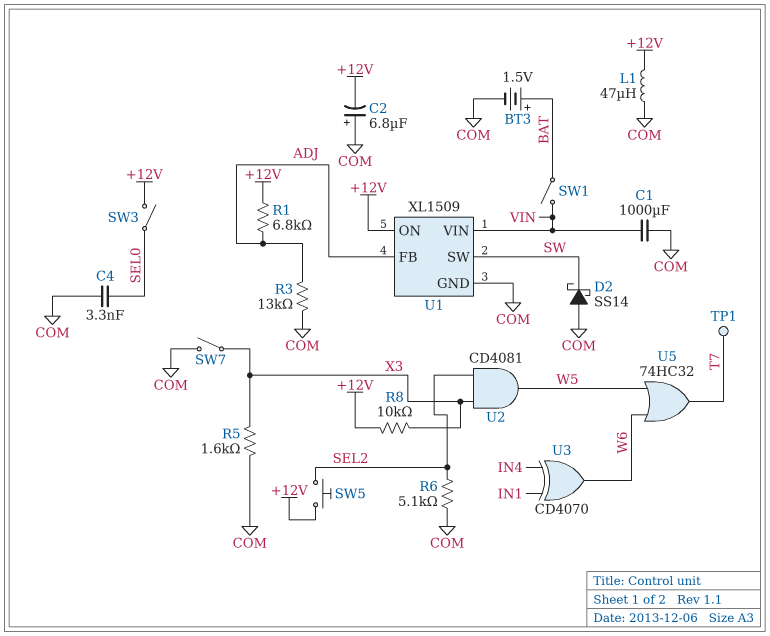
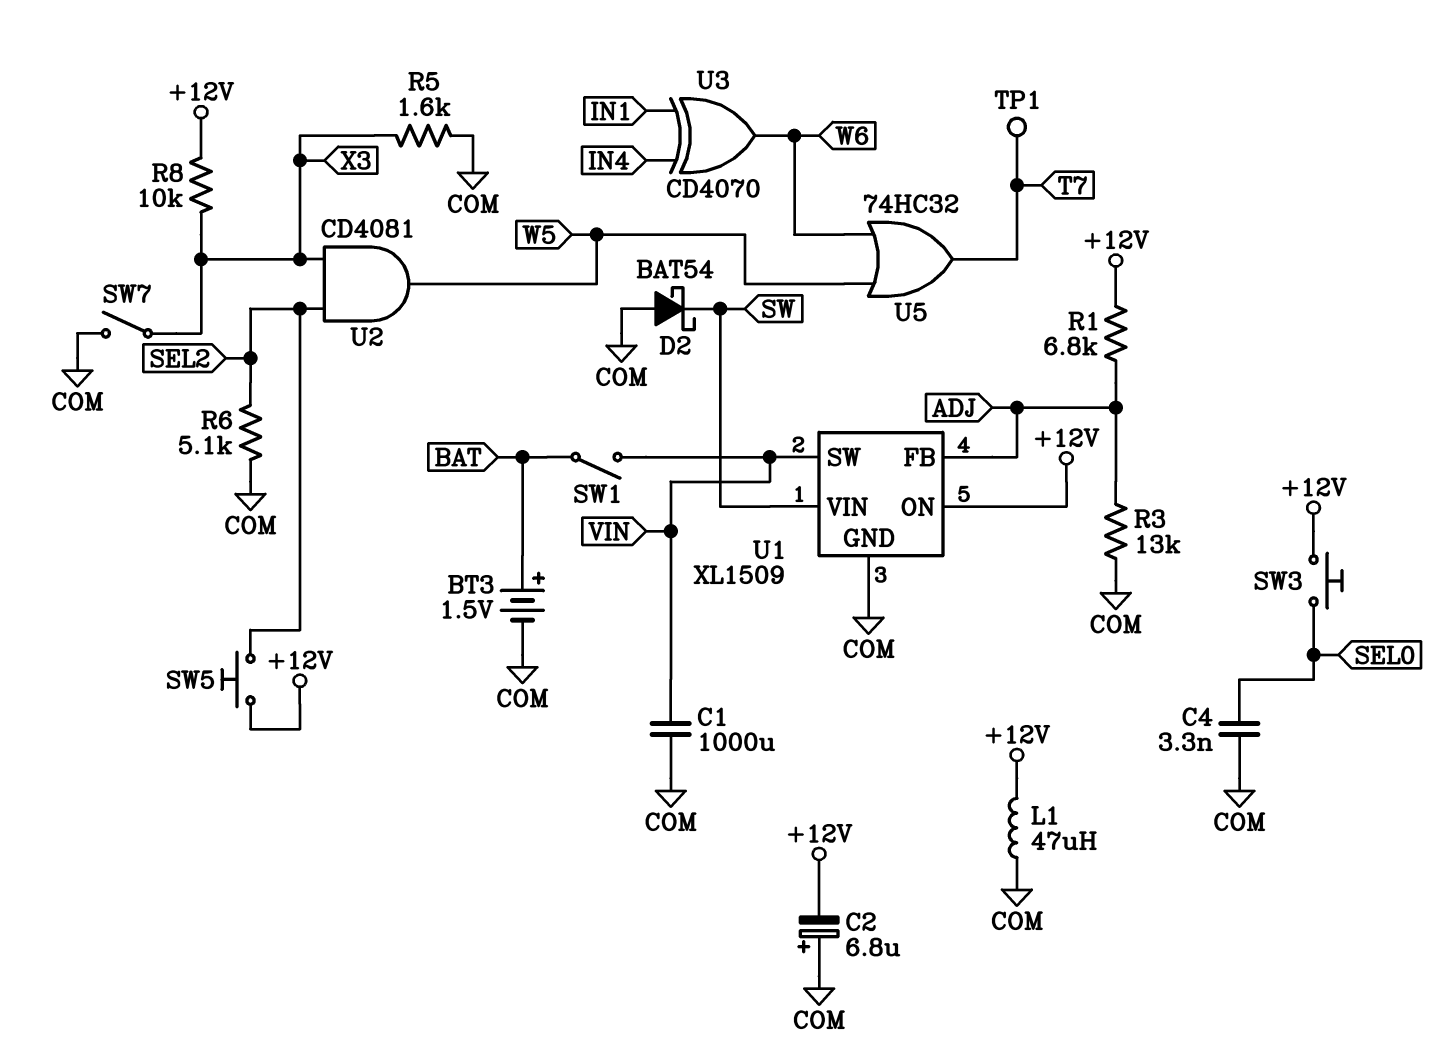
D2: schottky SS14 (A COM, K SW) -> schottky BAT54 (A COM, K SW)
SW3: switch (+12V, SEL0) -> button (+12V, SEL0)
U1 pin SW: SW -> VIN
U1 pin VIN: VIN -> SW

